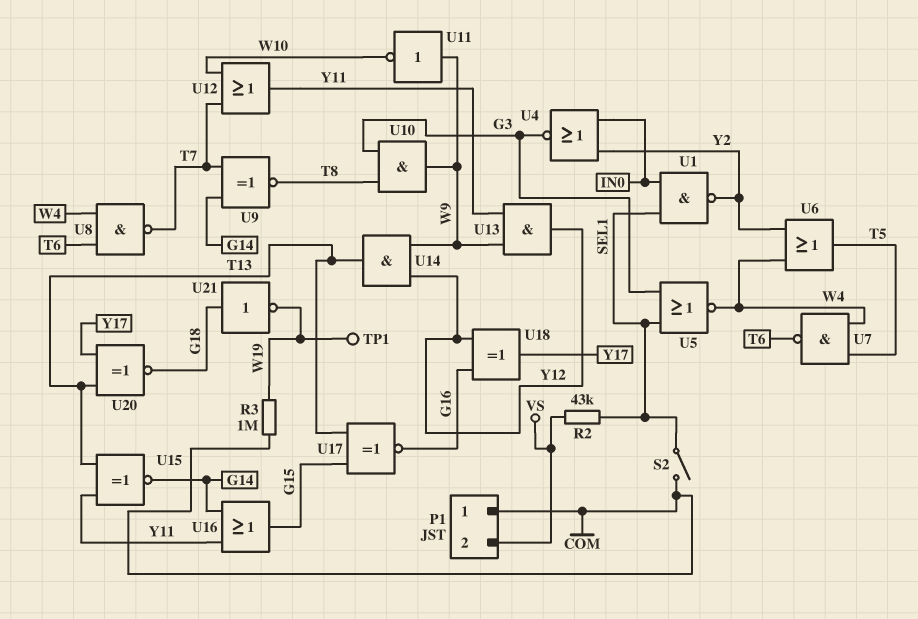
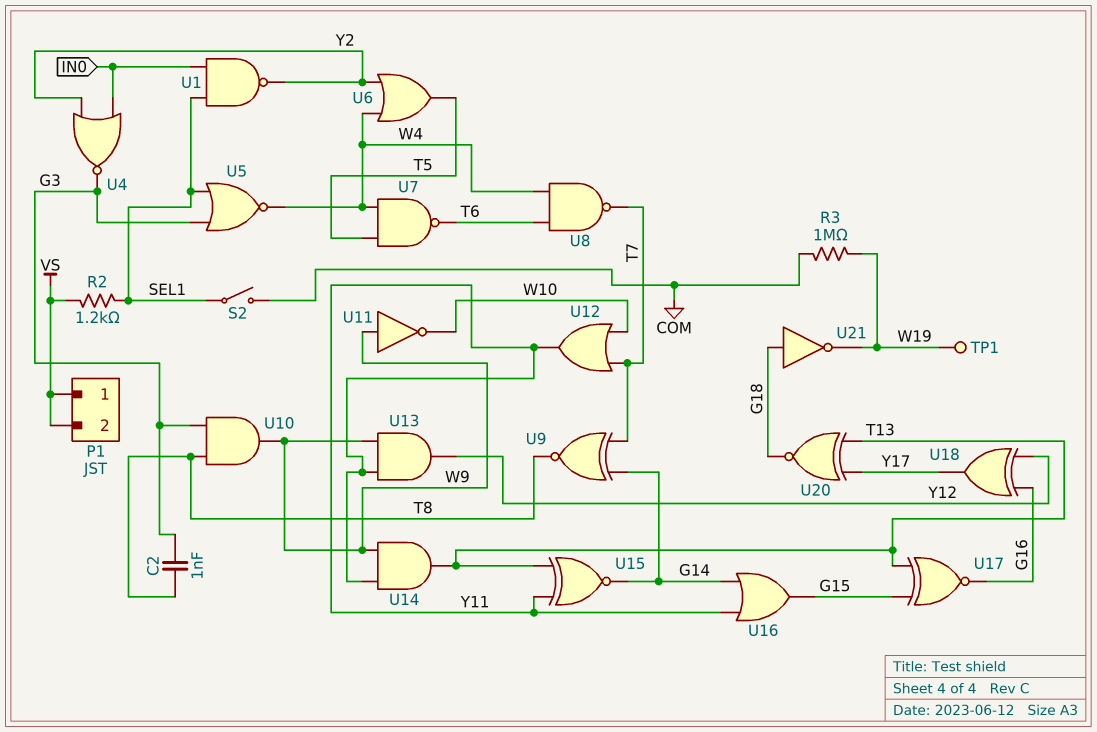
C2: none -> 1nF (G3, T8)
P1 pin 1: COM -> VS
R2: 43k (SEL1, VS) -> 1.2k (SEL1, VS)
U14: AND (in W9, in Y12, out T13) -> AND (in W9, in Y11, out T13)

